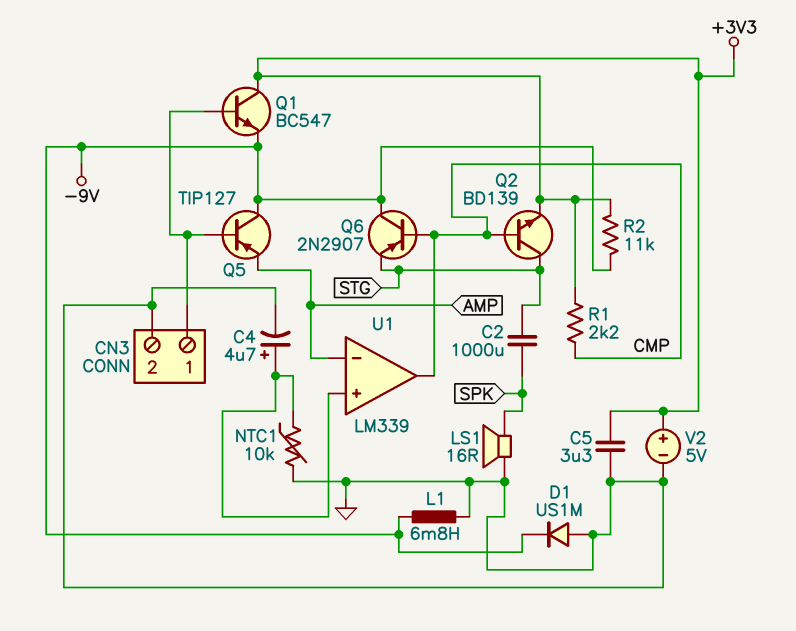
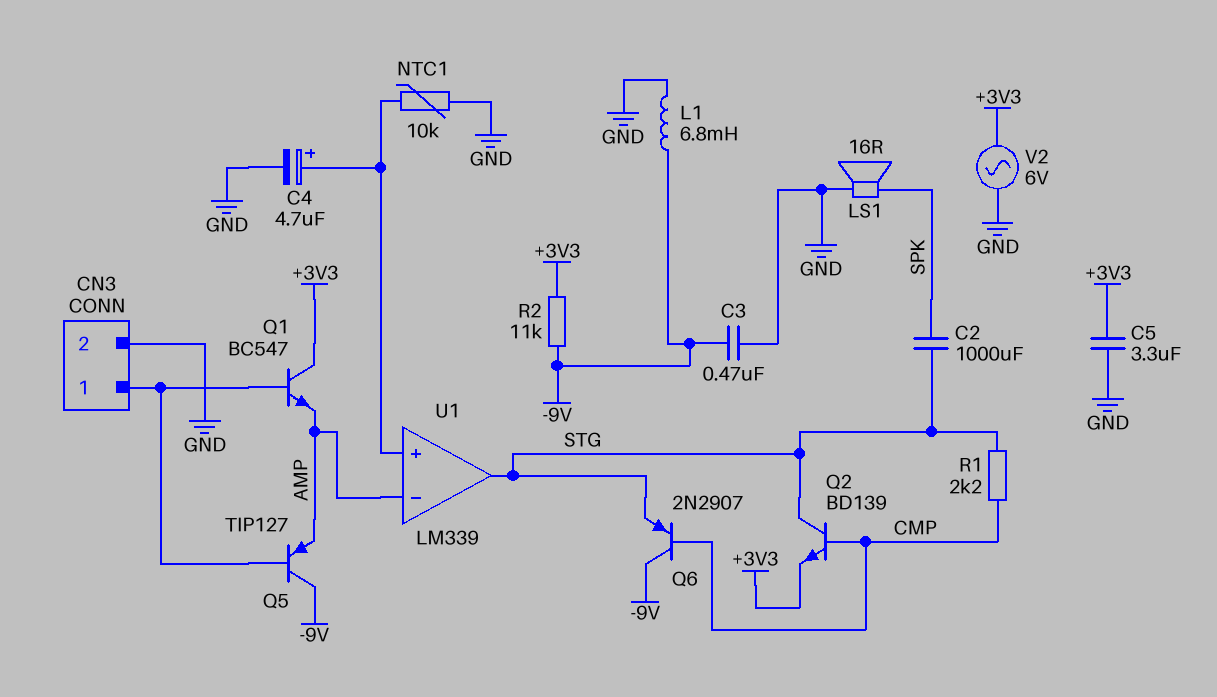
C3: none -> 470nF (-9V, GND)
D1: diode US1M (A GND, K -9V) -> none
Q1: NPN BC547 (B CN3/1, C +3V3, E -9V) -> NPN BC547 (B CN3/1, C +3V3, E AMP)
R1: 2.2k (+3V3, CMP) -> 2.2k (CMP, STG)
U1 pin out: CMP -> STG
V2: 5V (plus +3V3, minus GND) -> AC 6V (+3V3, GND)

